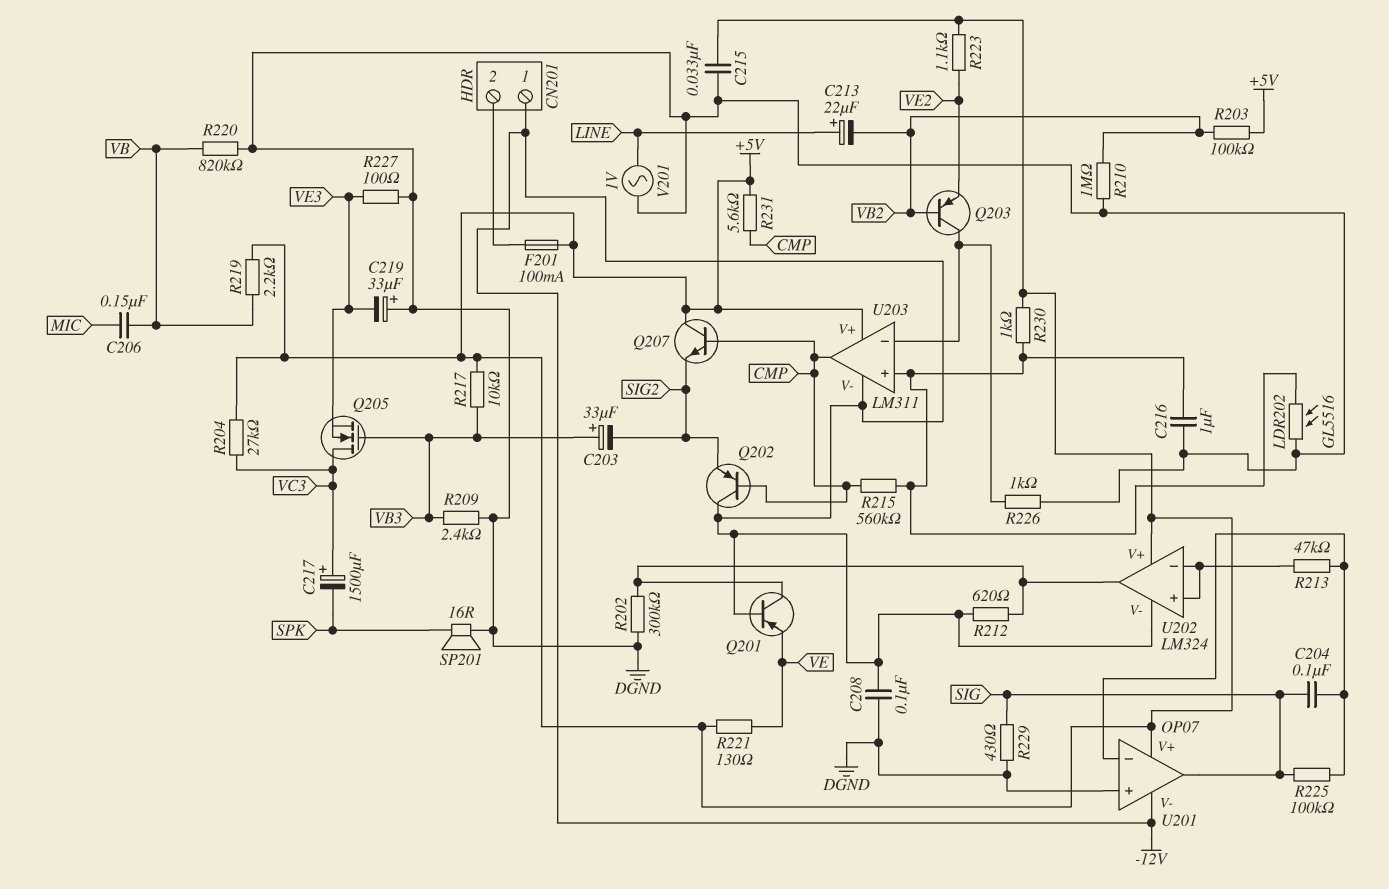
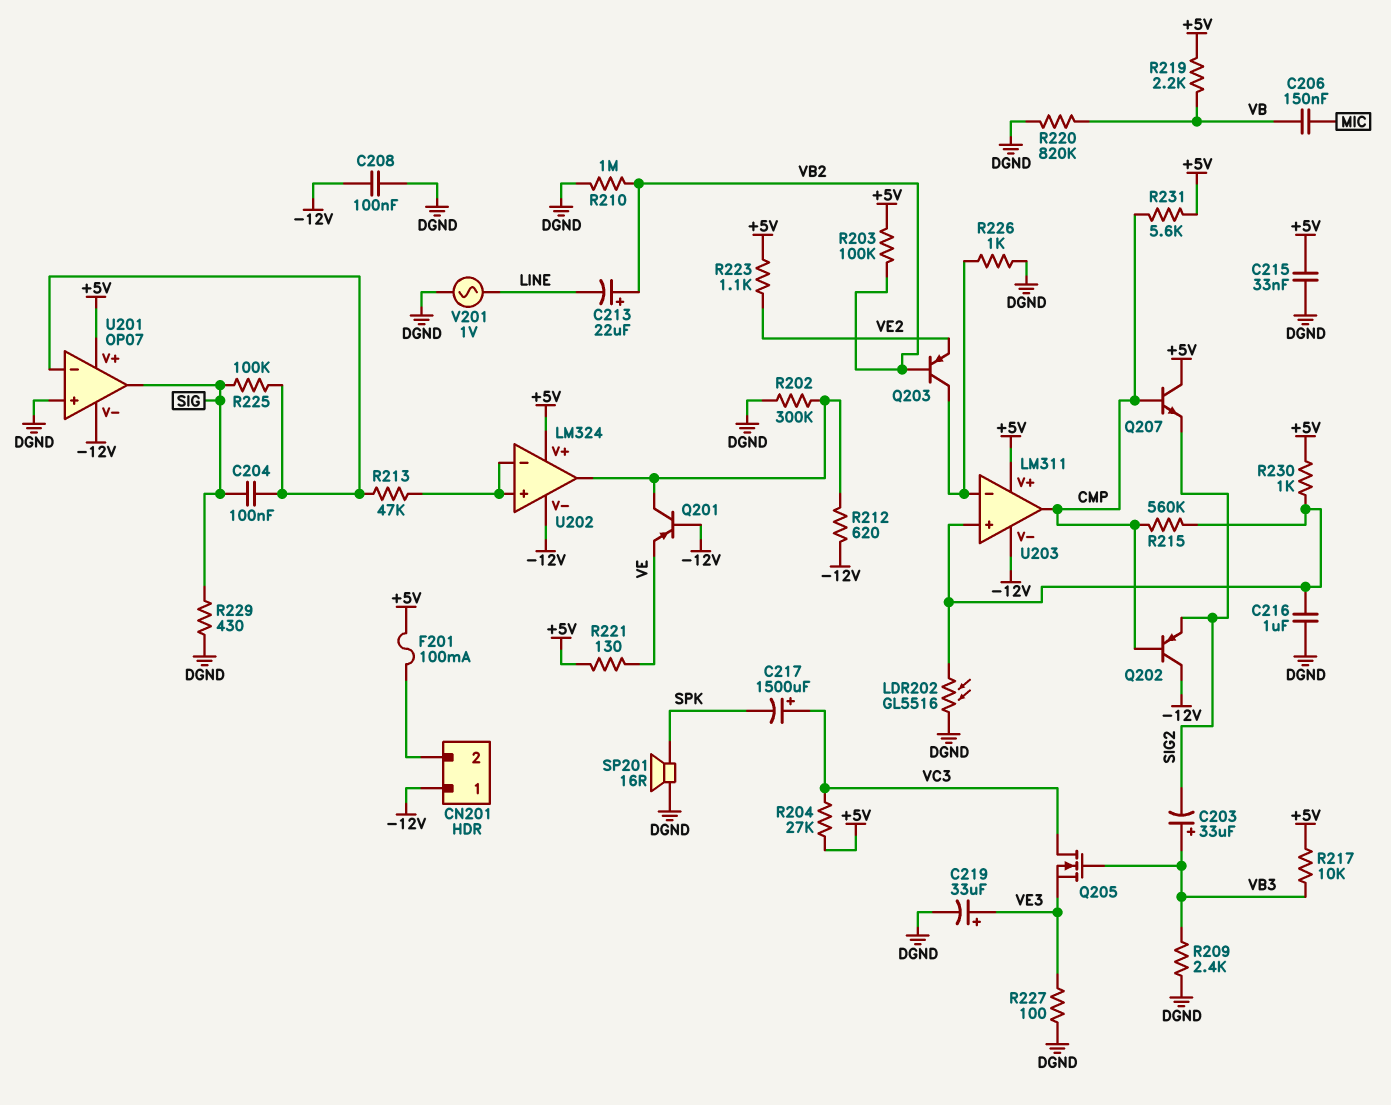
C213: 22uF (plus LINE, minus VB2) -> 22uF (plus VB2, minus LINE)
C219: 33uF (plus DGND, minus VE3) -> 33uF (plus VE3, minus DGND)

